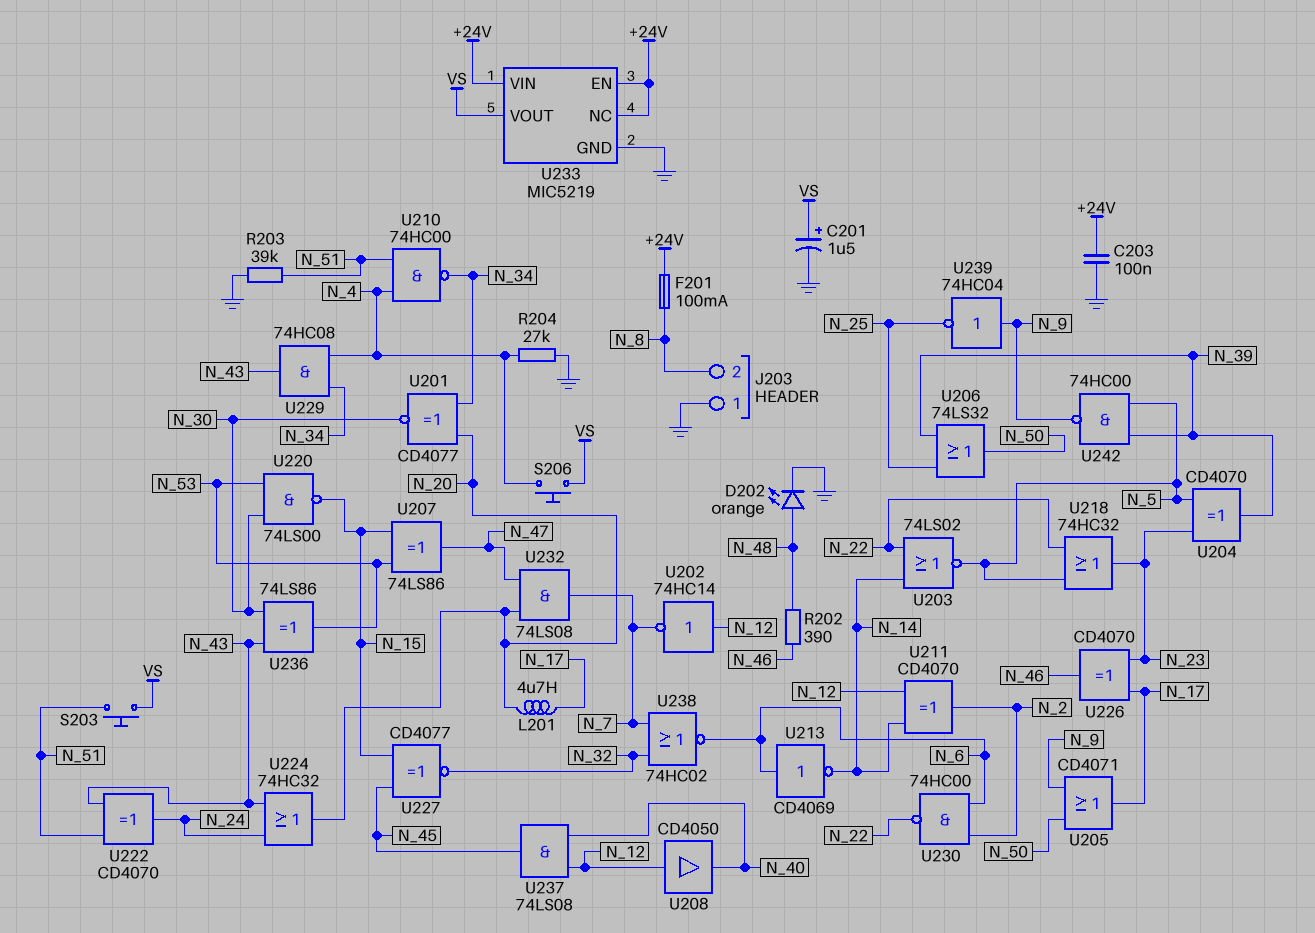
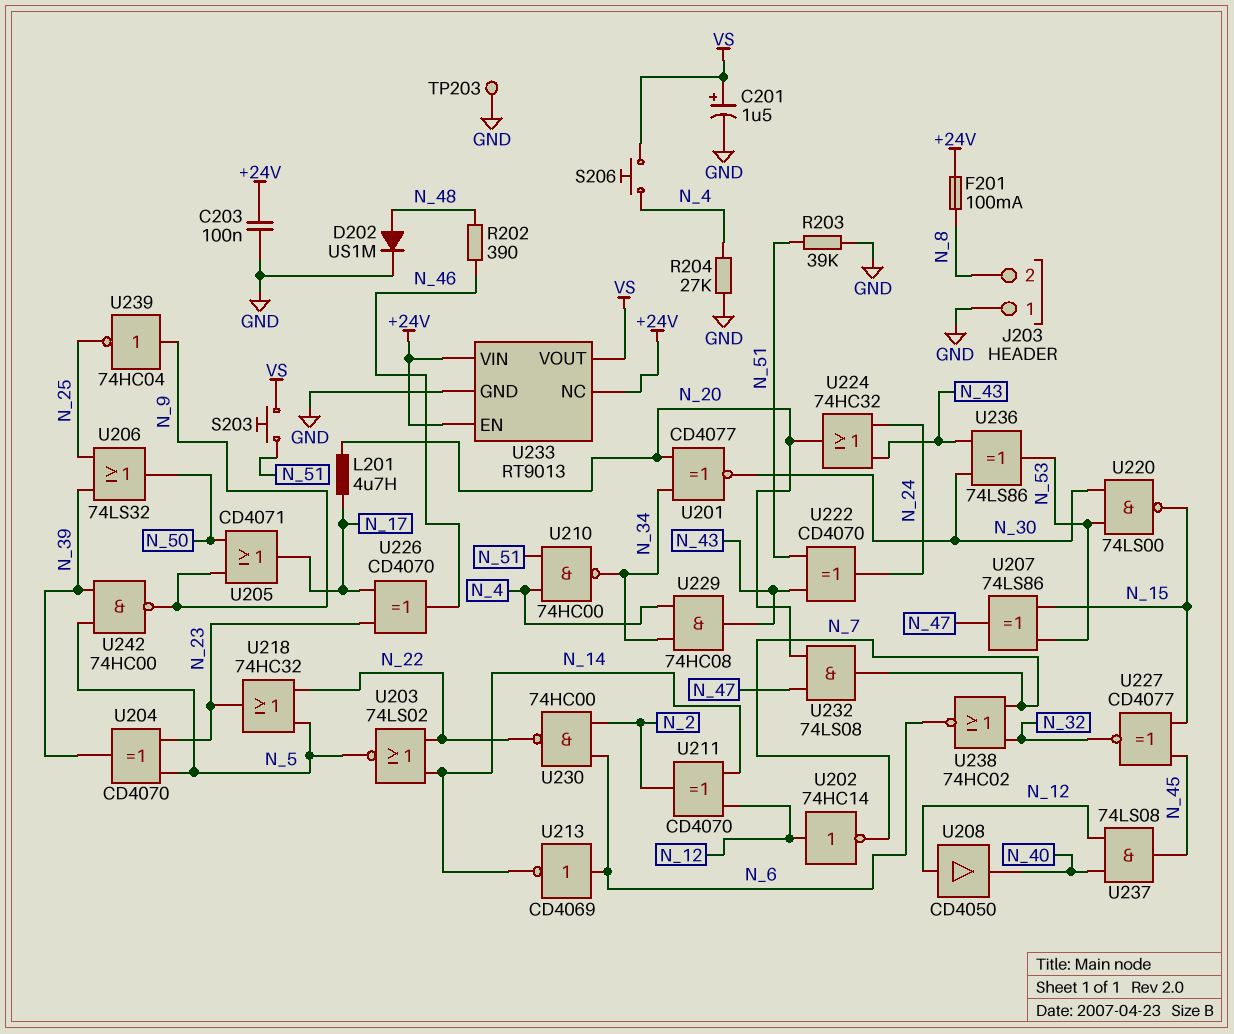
D202: LED orange (A N_48, K GND) -> diode US1M (A N_48, K GND)
TP203: none -> test point (GND)
U233: MIC5219 -> RT9013

